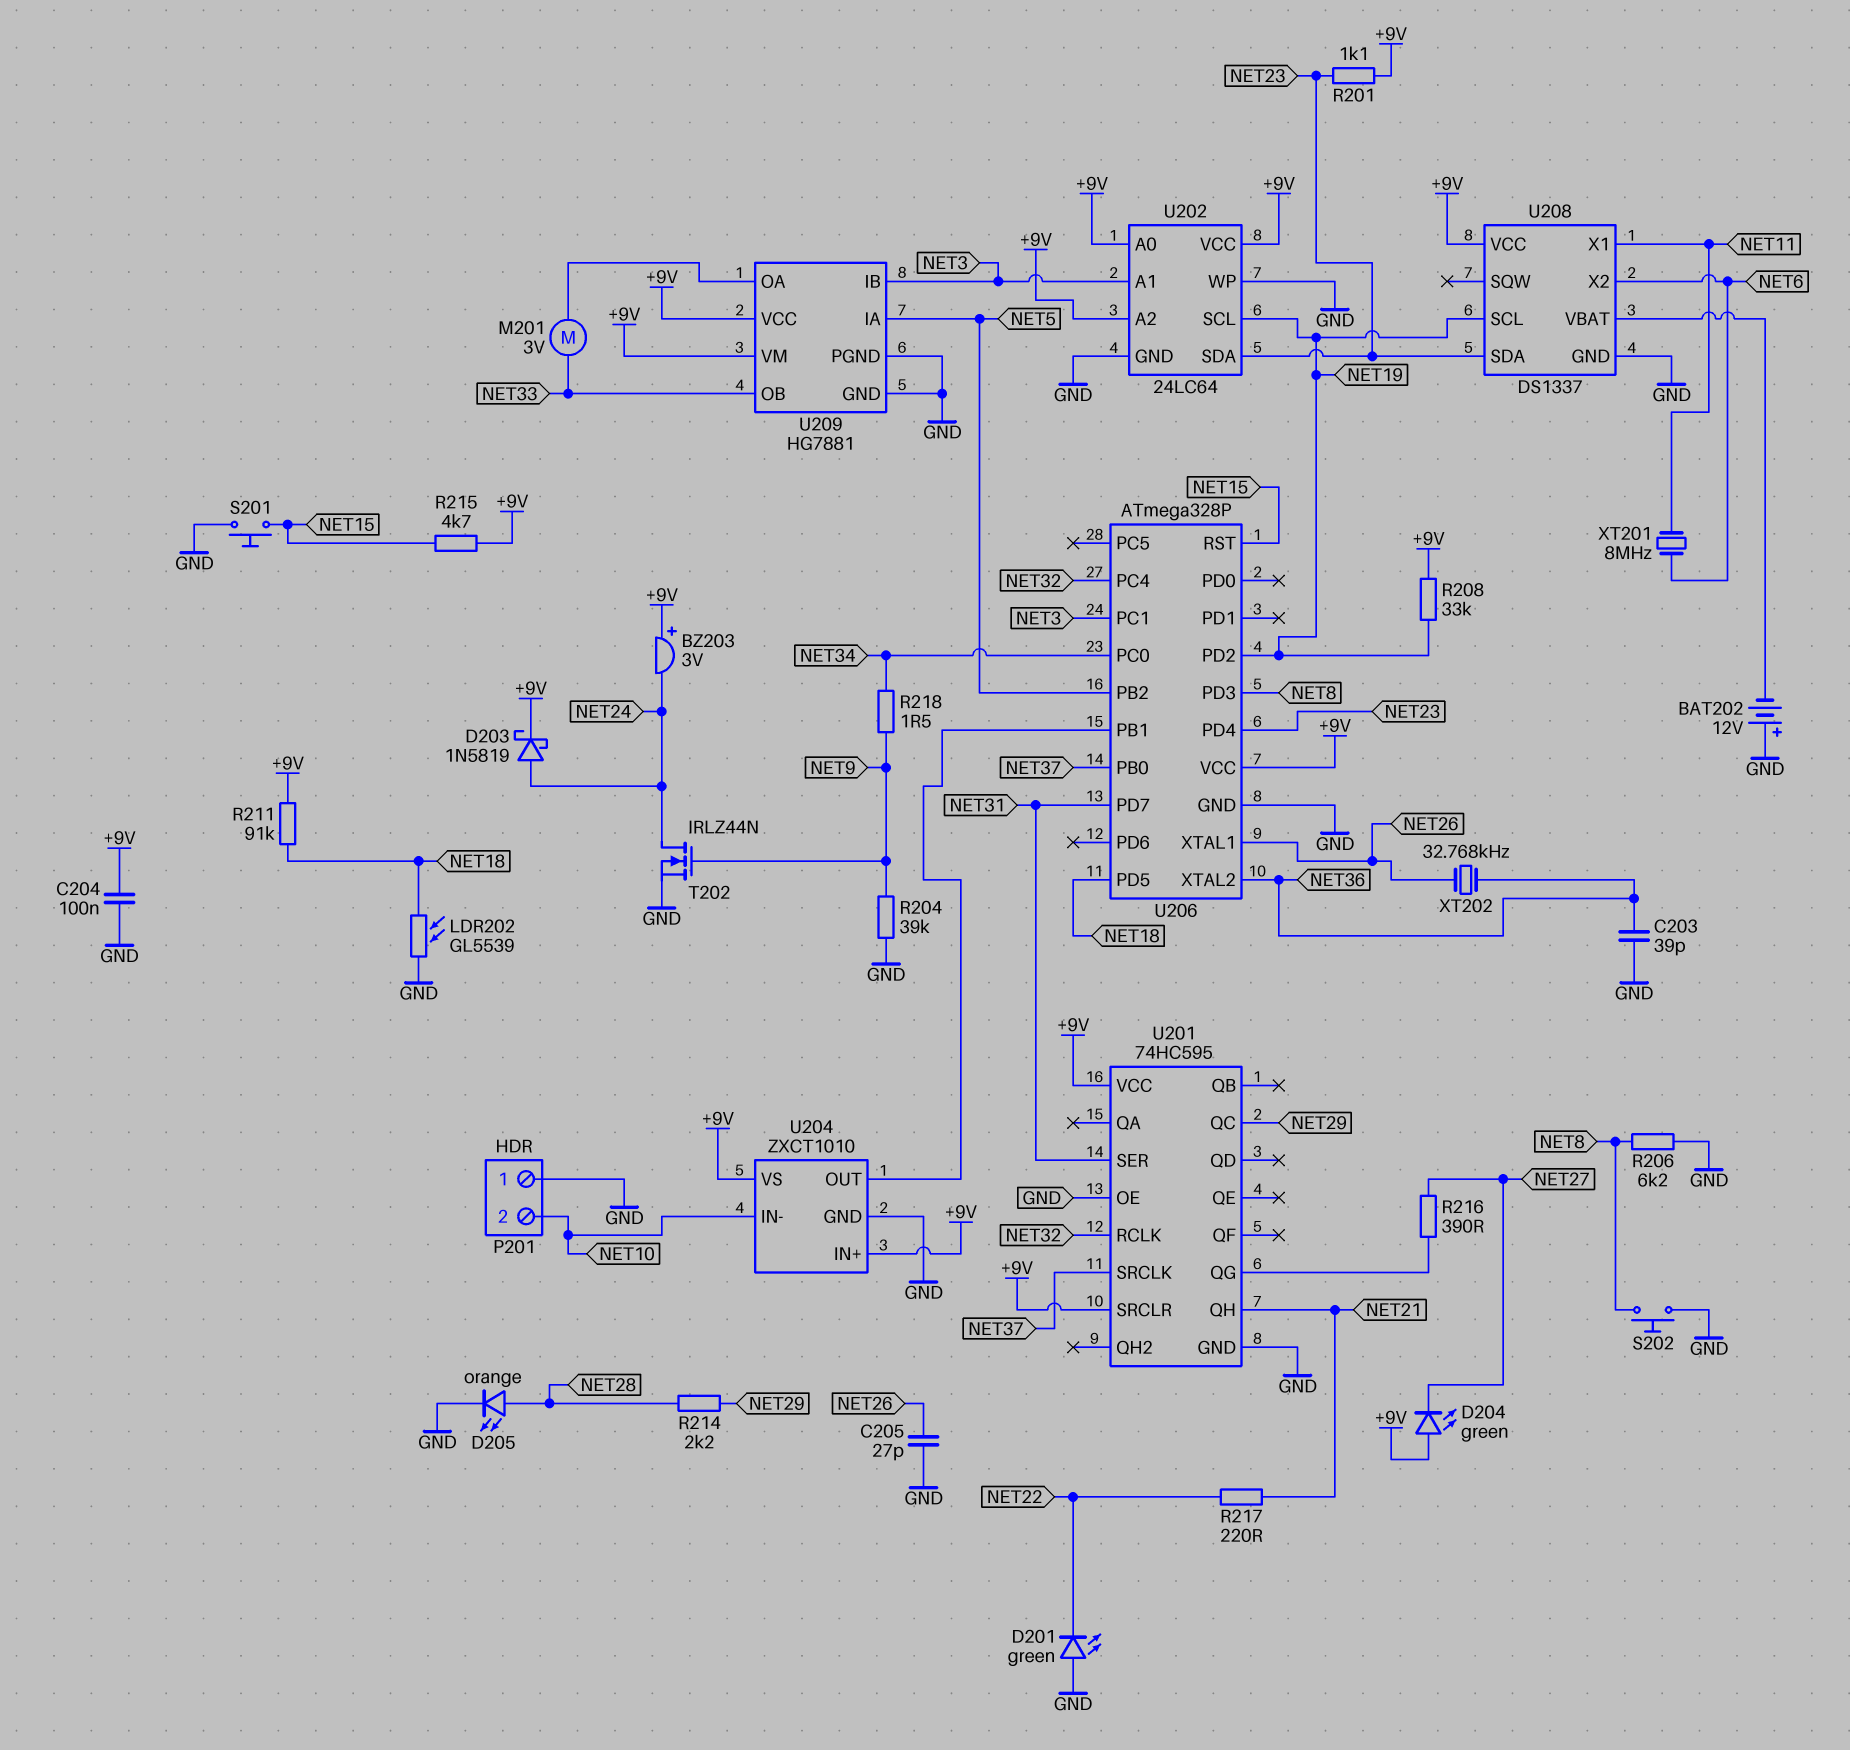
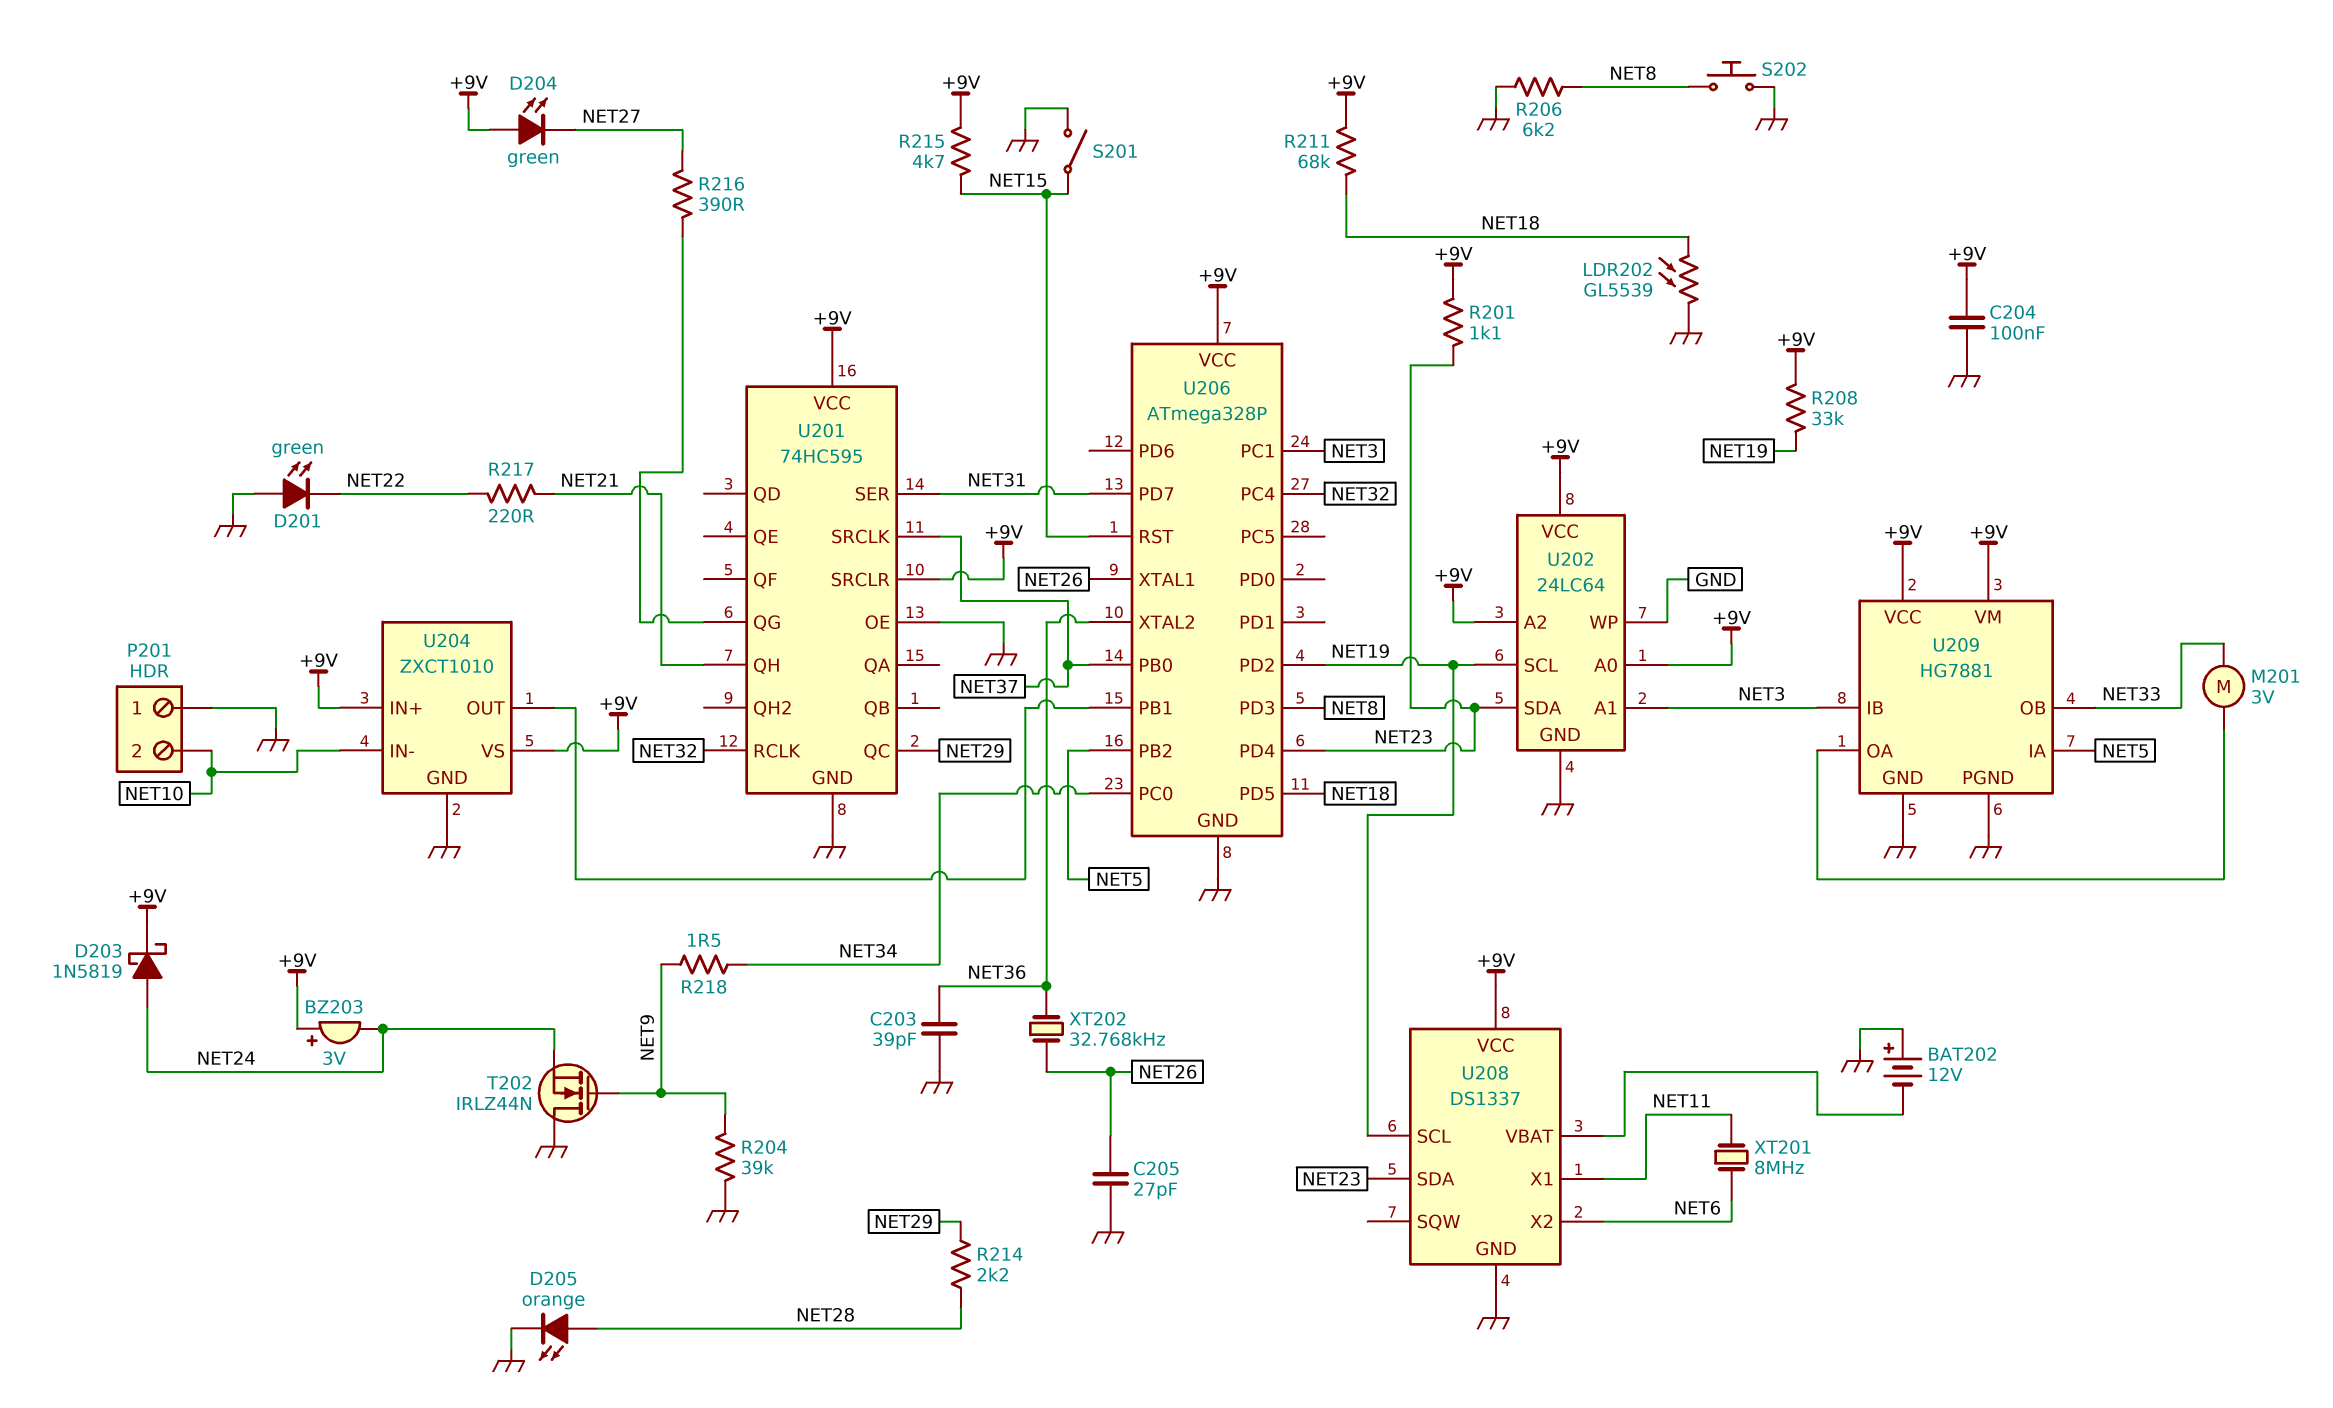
R211: 91k (+9V, NET18) -> 68k (+9V, NET18)
S201: button (GND, NET15) -> switch (GND, NET15)
T202: NMOS IRLZ44N (G NET9, D NET24, S GND) -> NMOS IRLZ44N (G NET9, D GND, S NET24)

